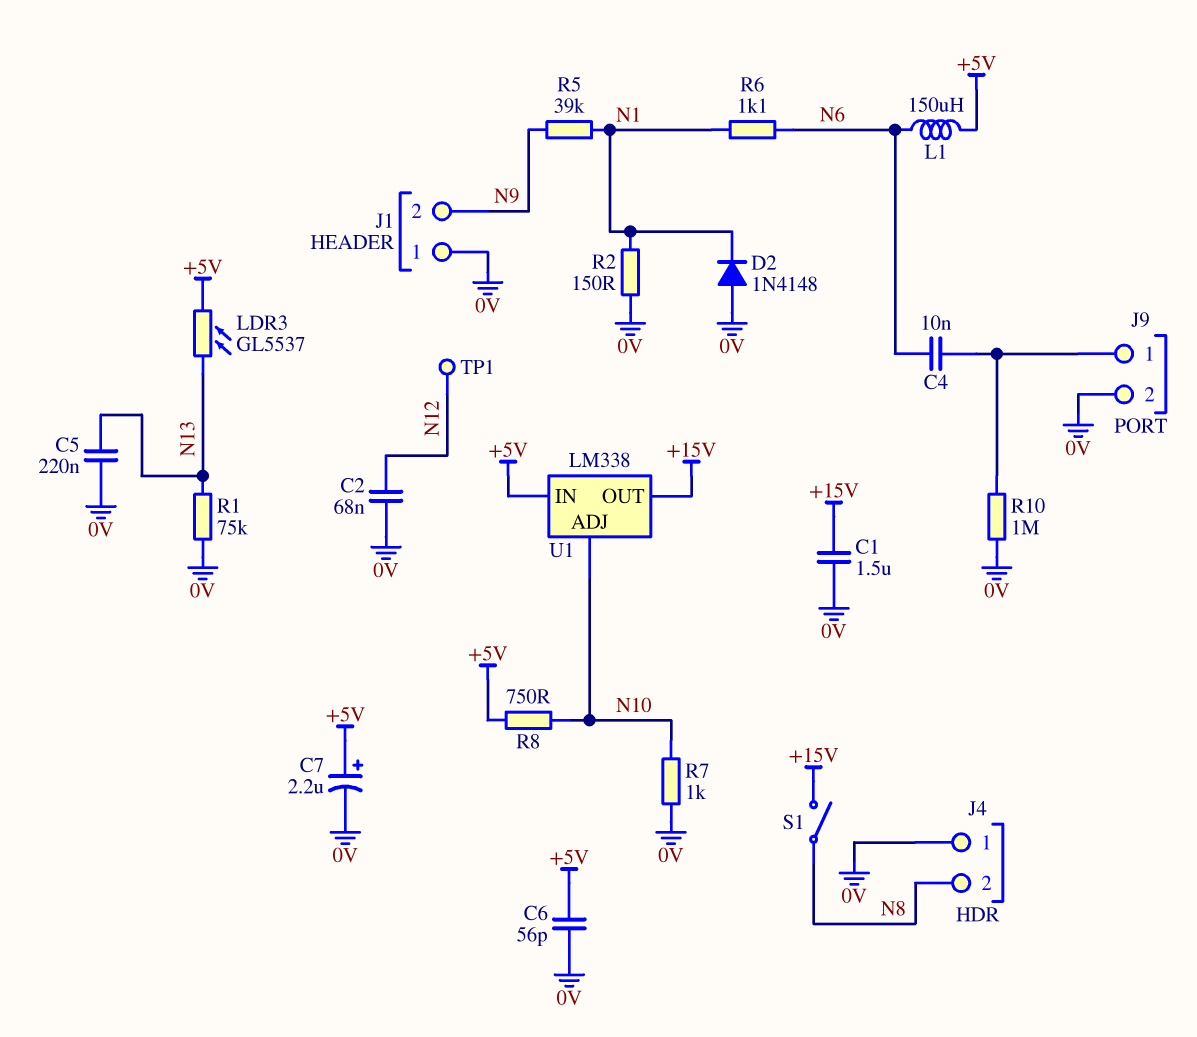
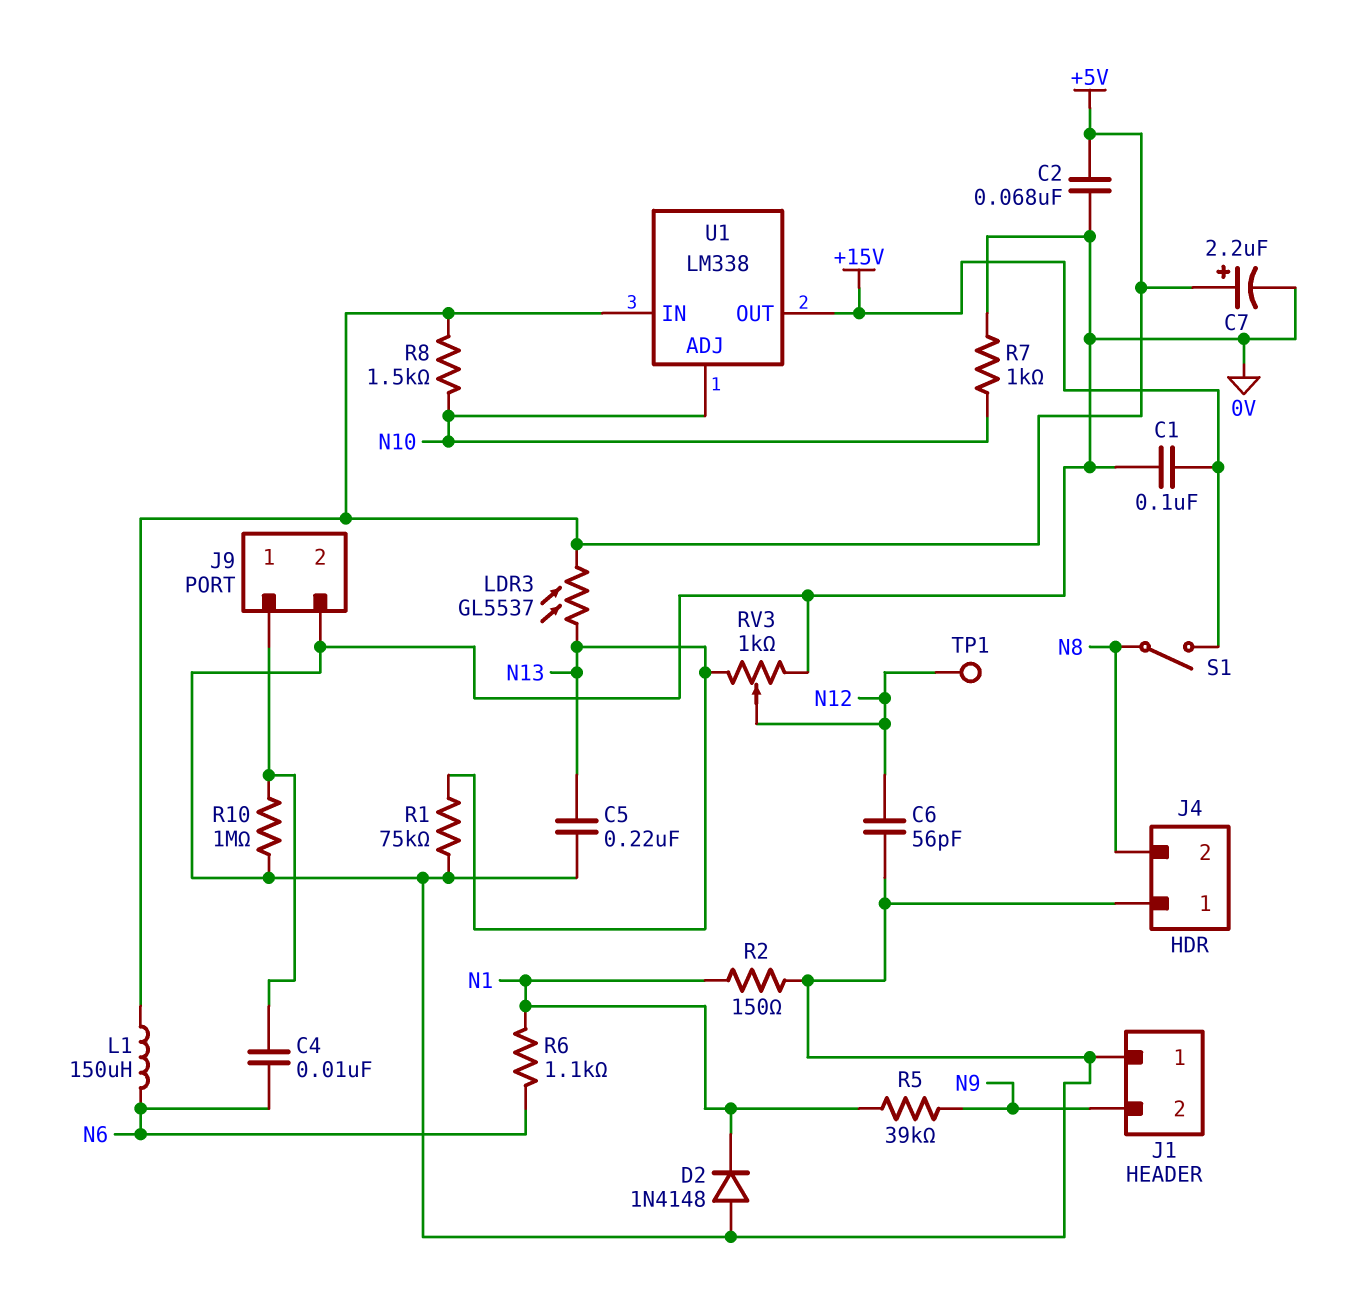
C1: 1.5uF (+15V, 0V) -> 100nF (+15V, 0V)
C2: 68nF (0V, N12) -> 68nF (+5V, 0V)
C6: 56pF (+5V, 0V) -> 56pF (0V, N12)
R8: 750 (+5V, N10) -> 1.5k (+5V, N10)
RV3: none -> 1k (0V, N13, wiper N12)

